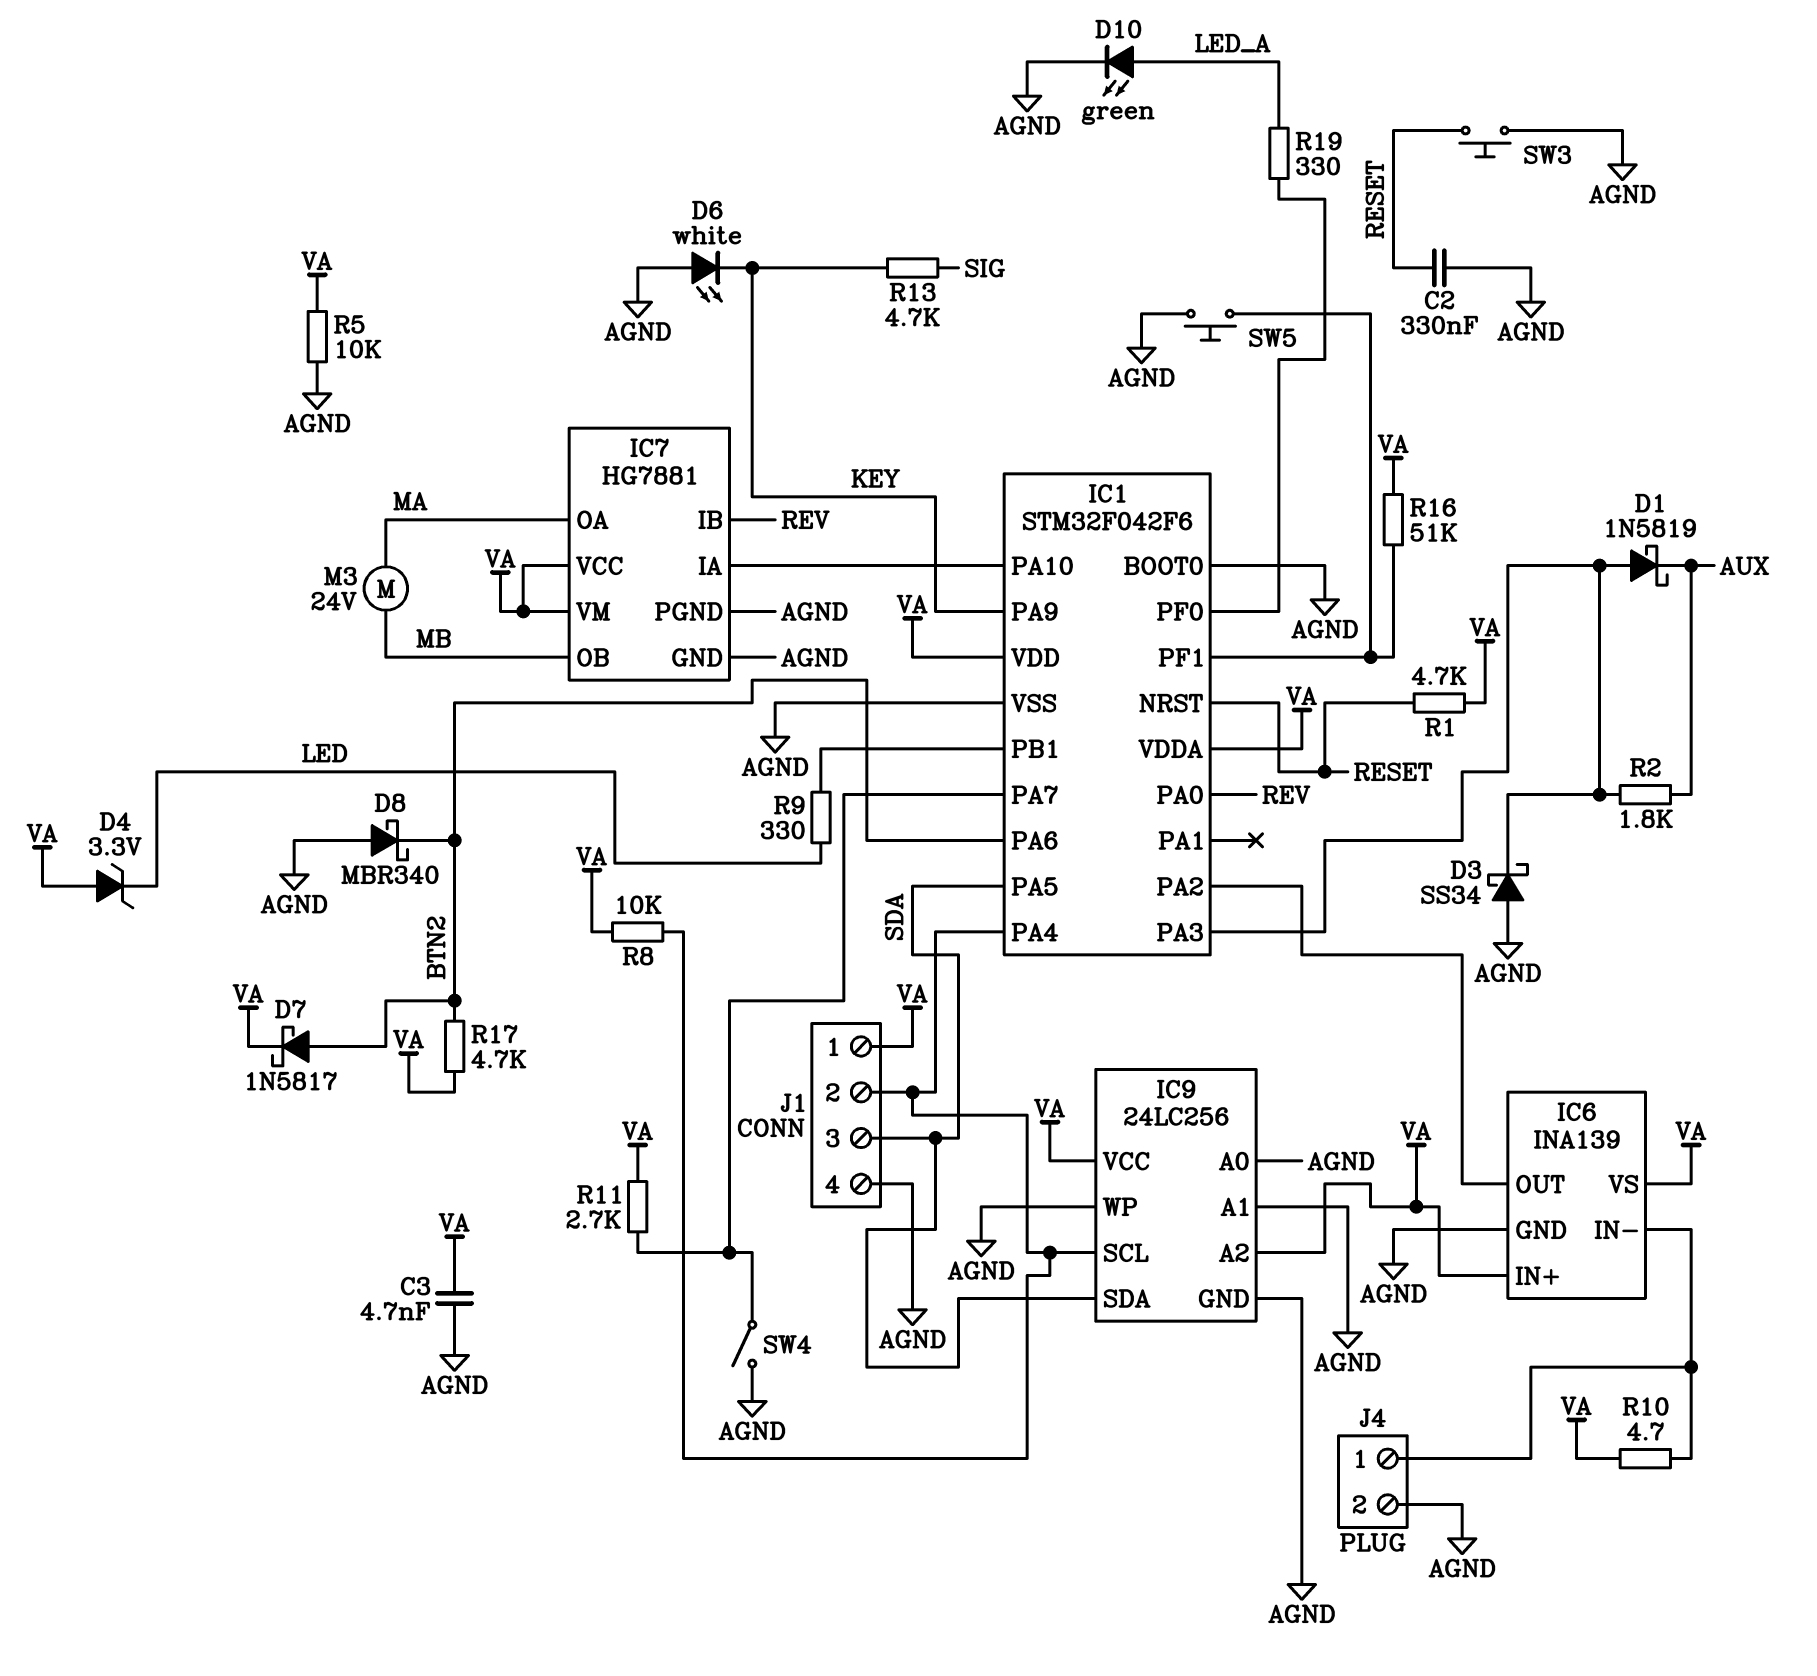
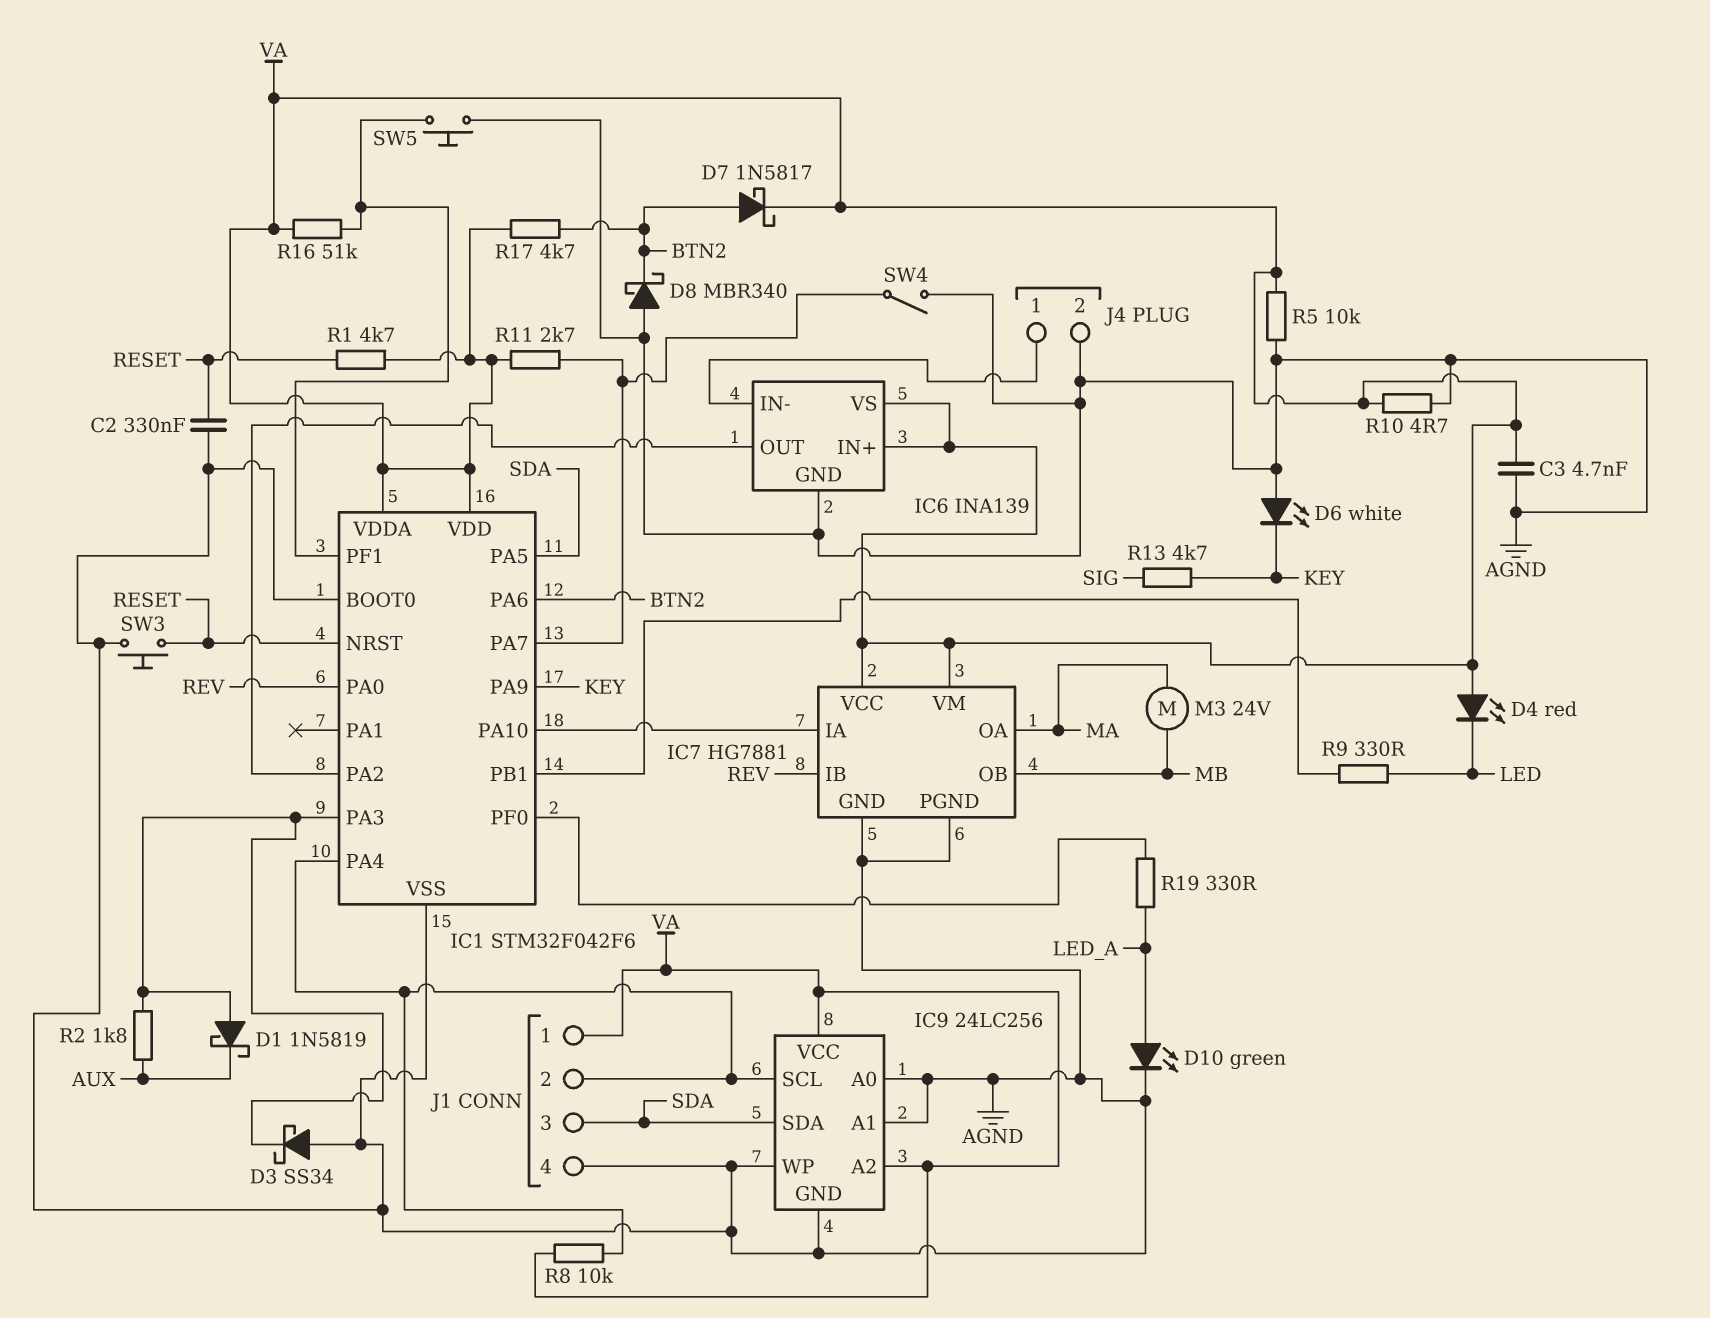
D4: zener 3.3V (A VA, K LED) -> LED red (A VA, K LED)
R10: 4.7 (IC6/IN-, VA) -> 4.7 (AGND, VA)

